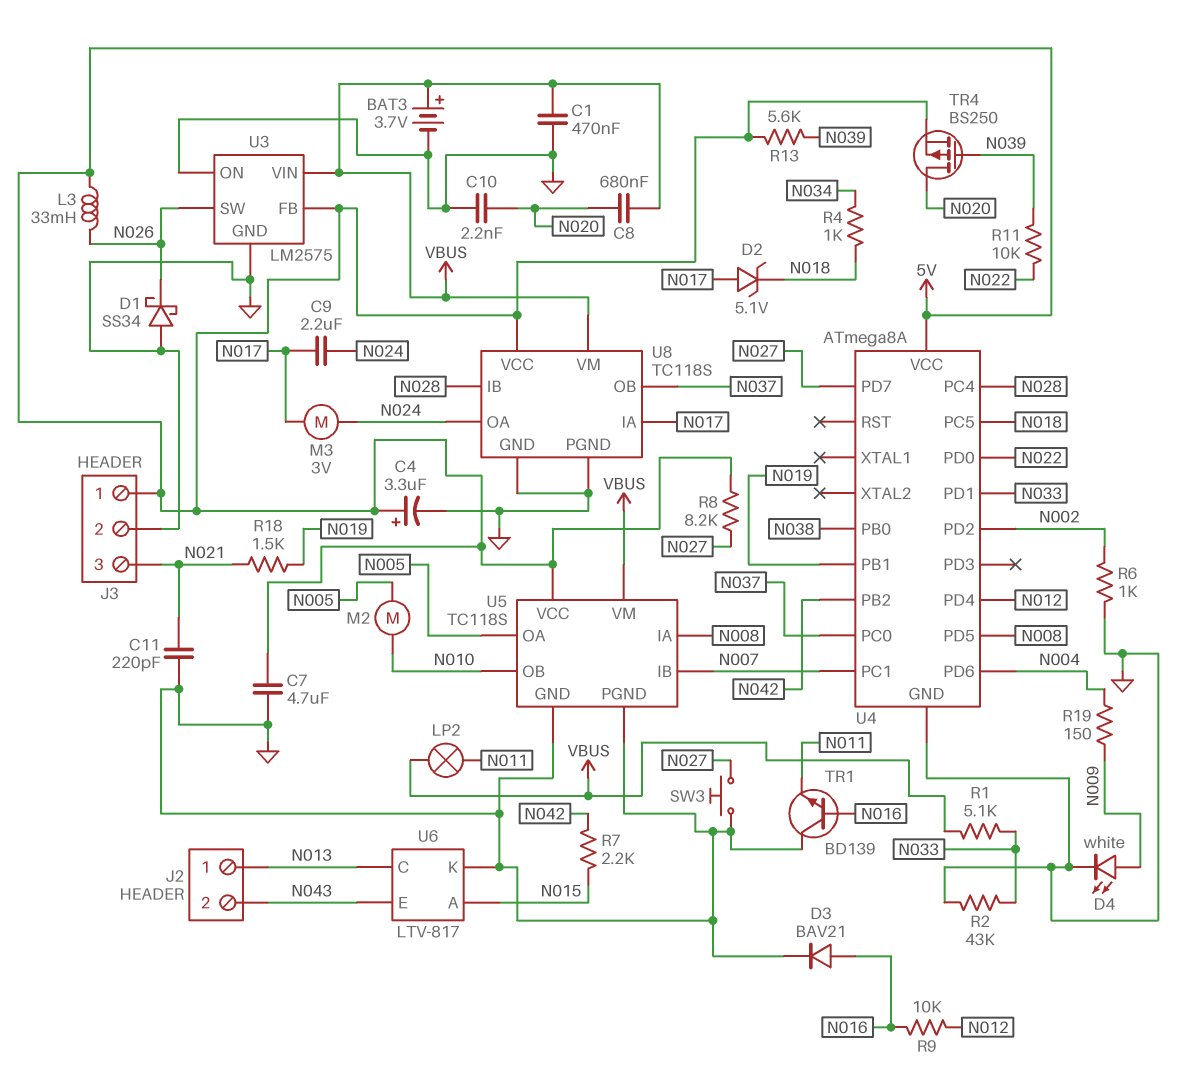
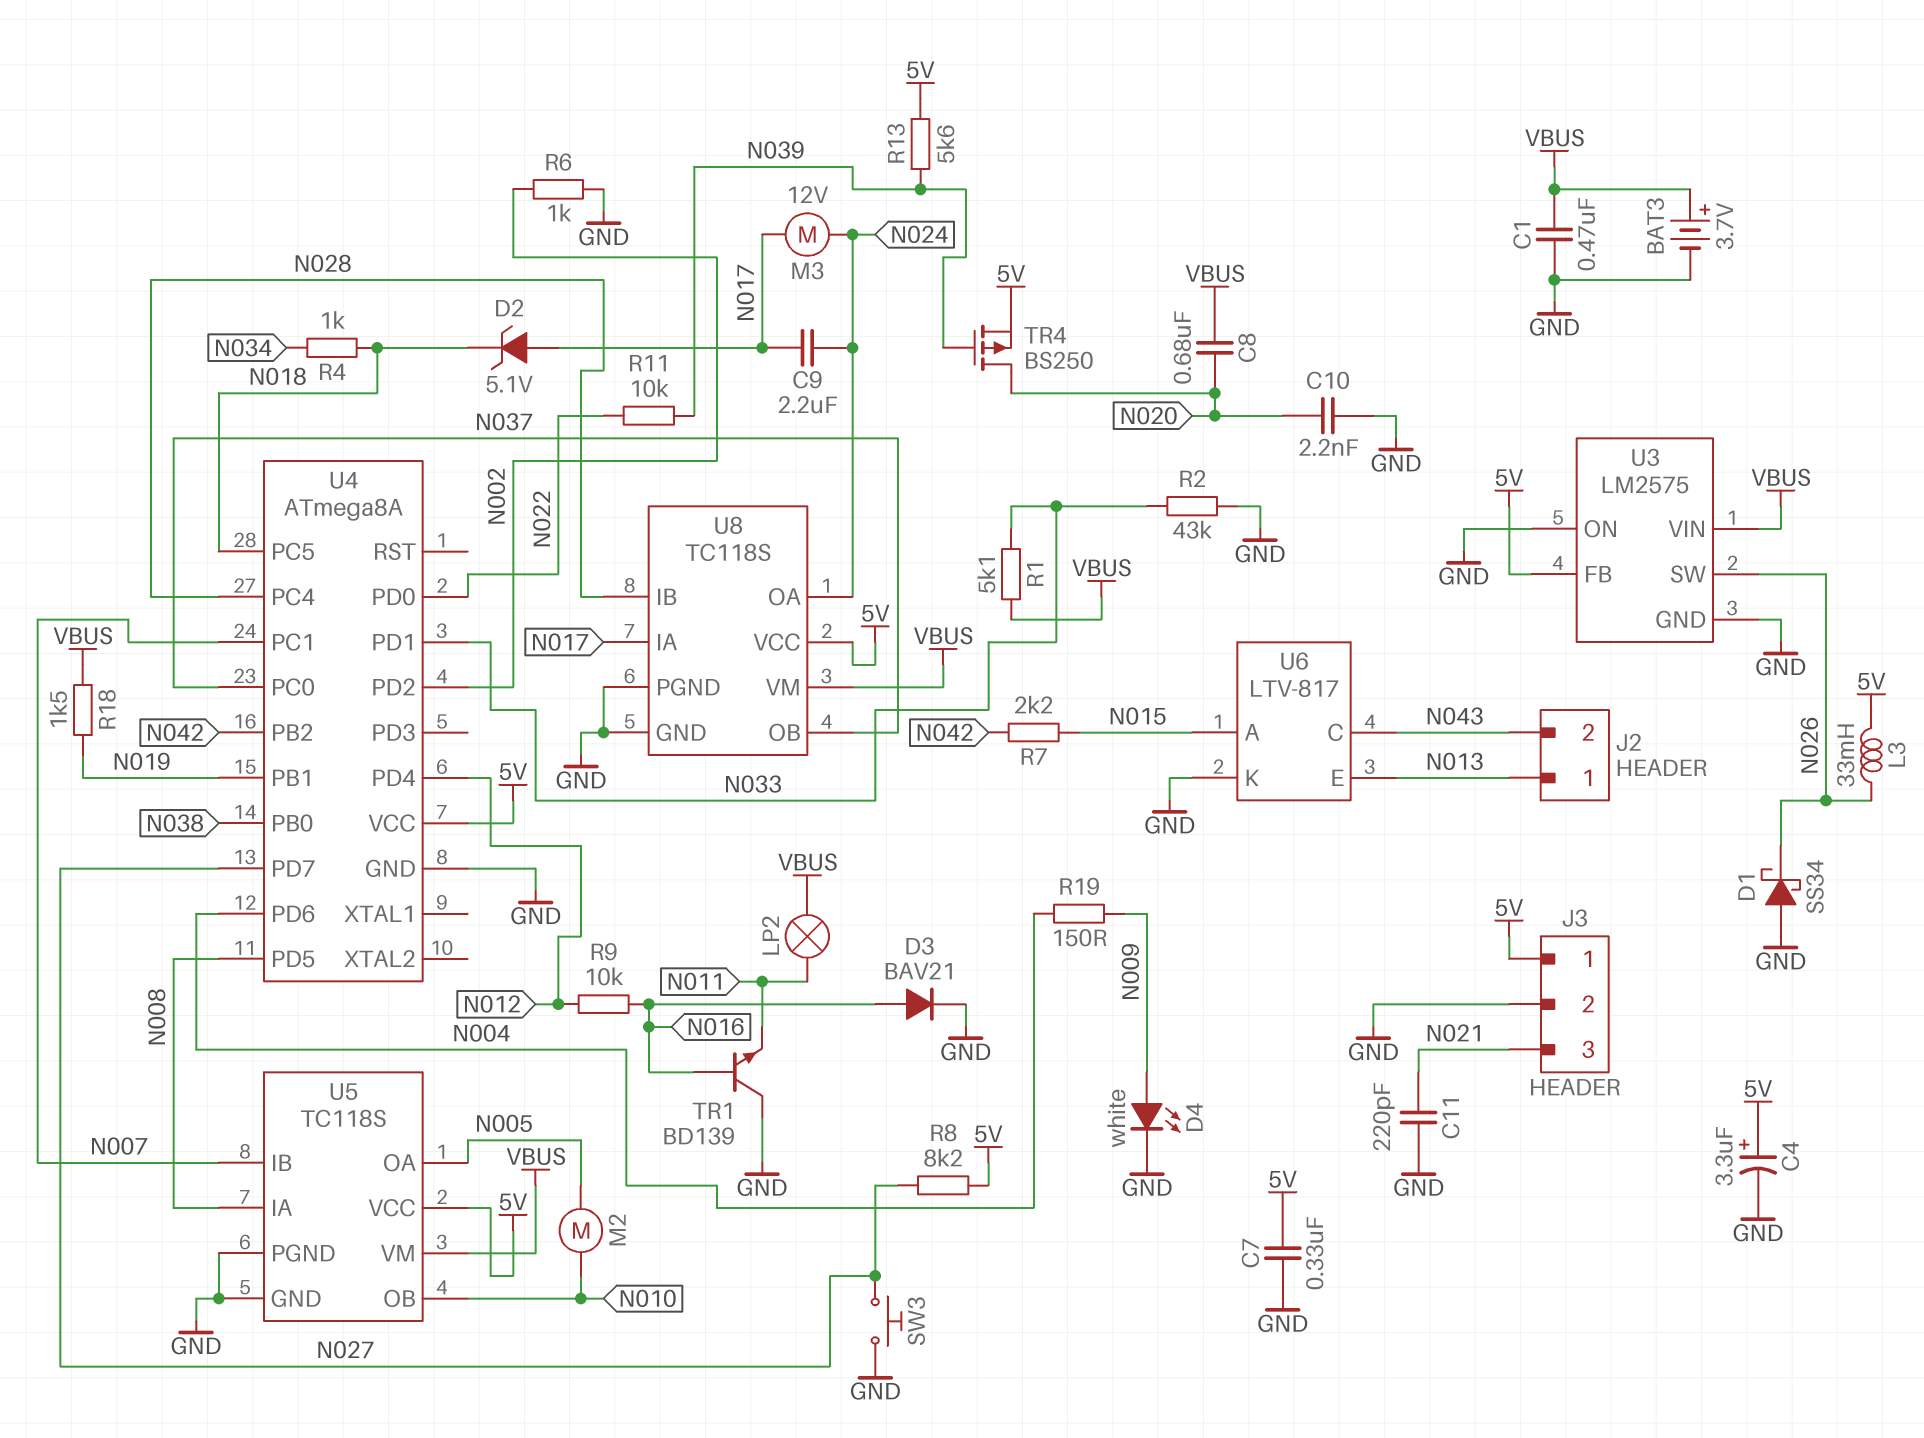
C7: 4.7uF (5V, GND) -> 330nF (5V, GND)
M3: motor 3V (N017, N024) -> motor 12V (N017, N024)
R18: 1.5k (N019, N021) -> 1.5k (N019, VBUS)
U6 pin C: N013 -> N043
U6 pin E: N043 -> N013

